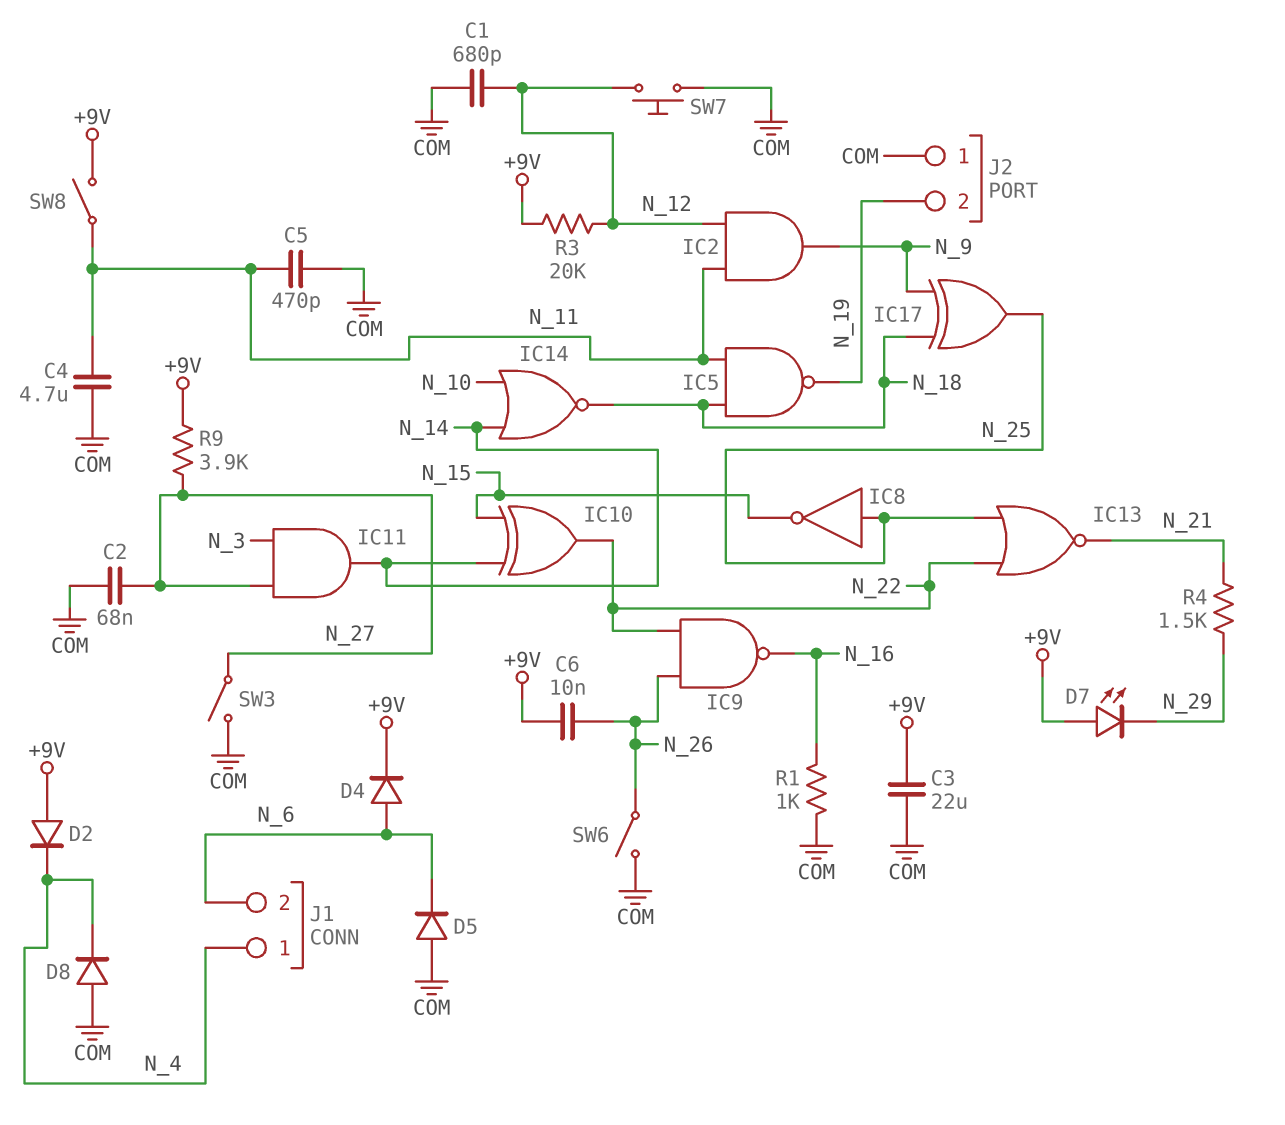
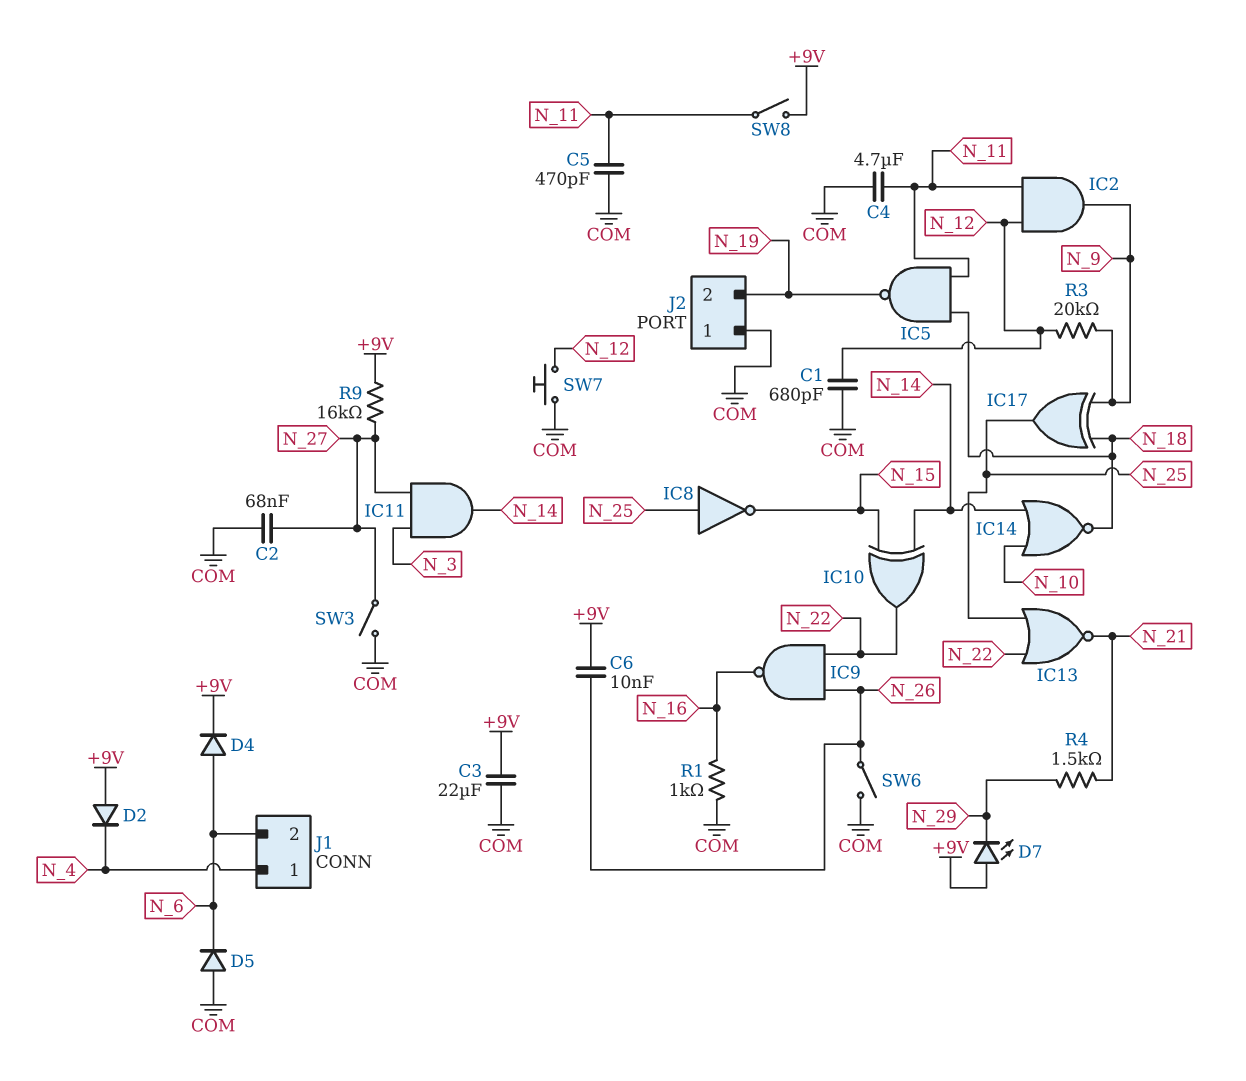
D8: diode (A COM, K N_4) -> none
R3: 20k (+9V, N_12) -> 20k (N_9, N_12)
R9: 3.9k (+9V, N_27) -> 16k (+9V, N_27)

